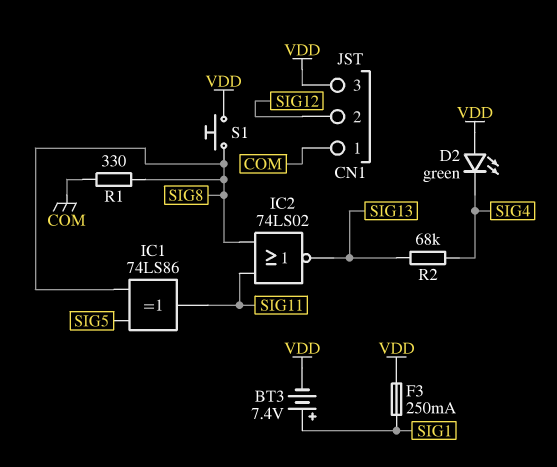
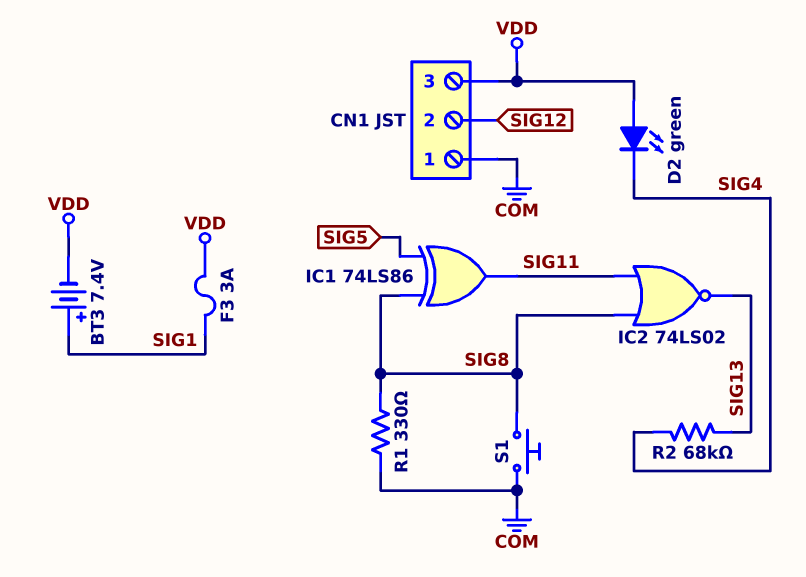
F3: 250mA (SIG1, VDD) -> 3A (SIG1, VDD)
S1: button (SIG8, VDD) -> button (COM, SIG8)

